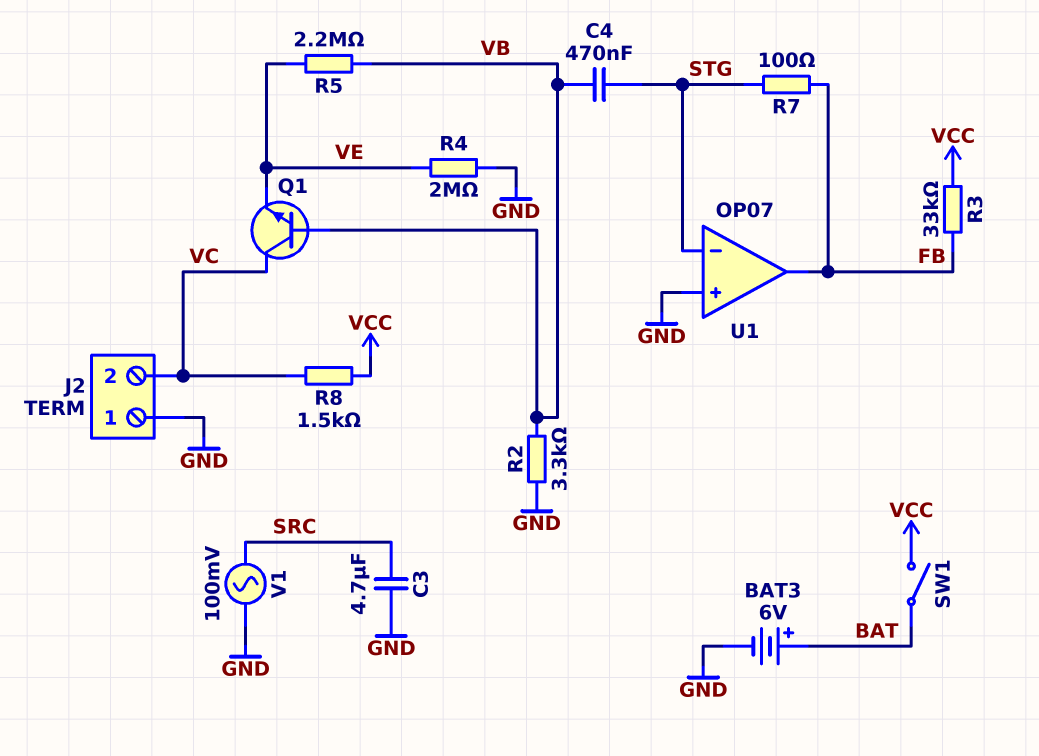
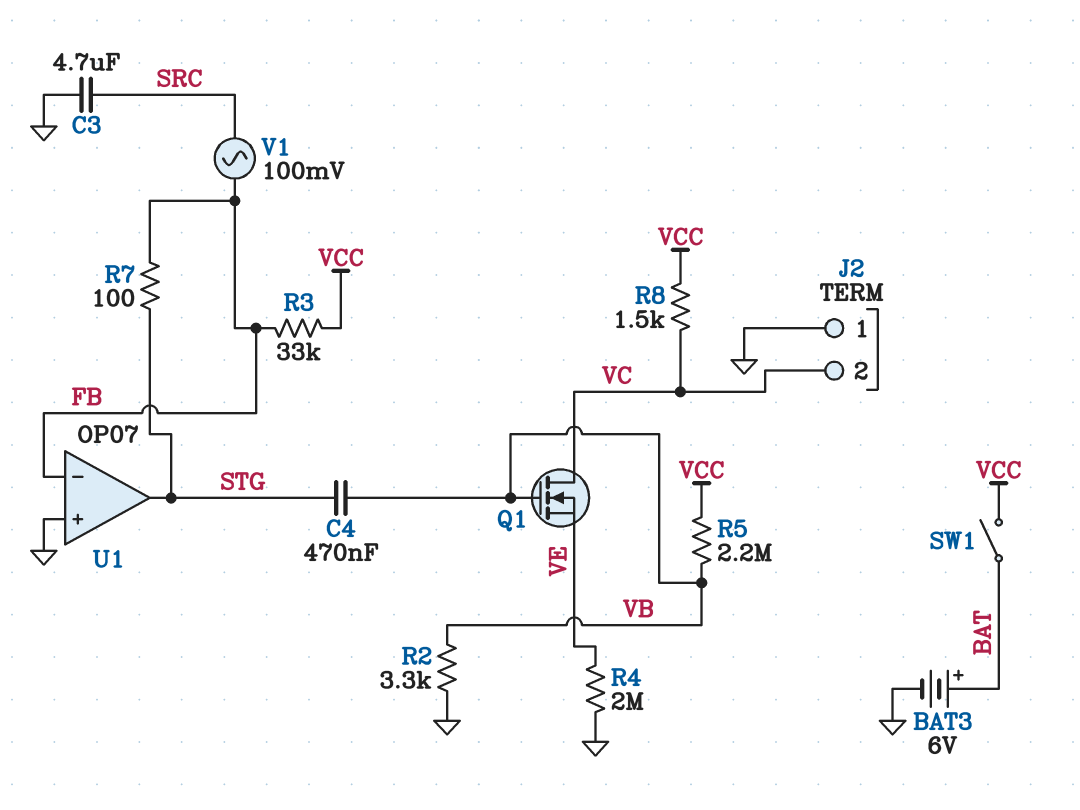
Q1: NPN (B VB, C VC, E VE) -> NMOS (G VB, D VC, S VE)
R5: 2.2M (VB, VE) -> 2.2M (VB, VCC)
U1 pin in-: STG -> FB
U1 pin out: FB -> STG
V1: AC 100mV (GND, SRC) -> AC 100mV (FB, SRC)

